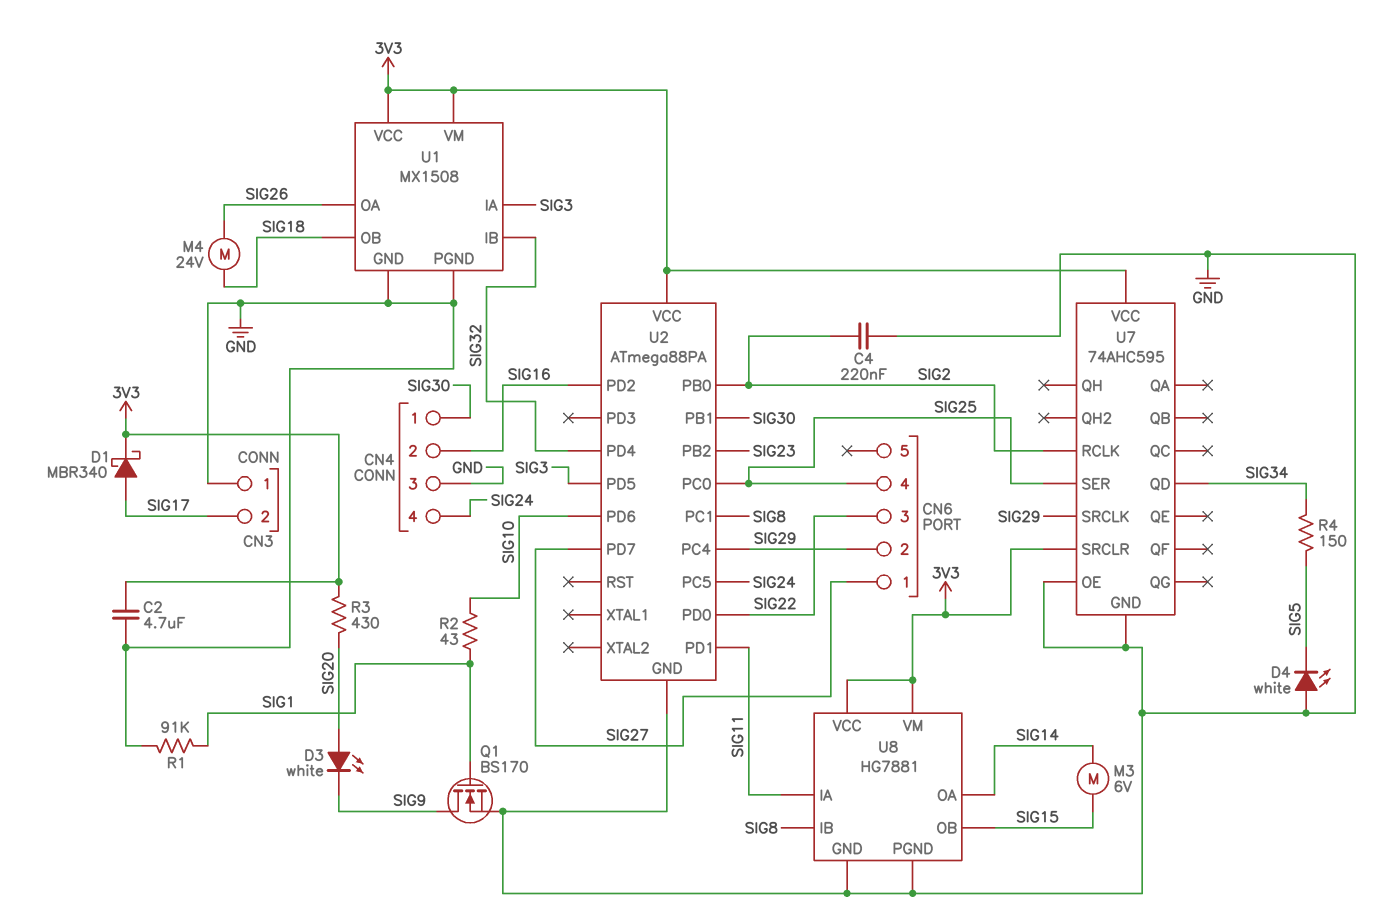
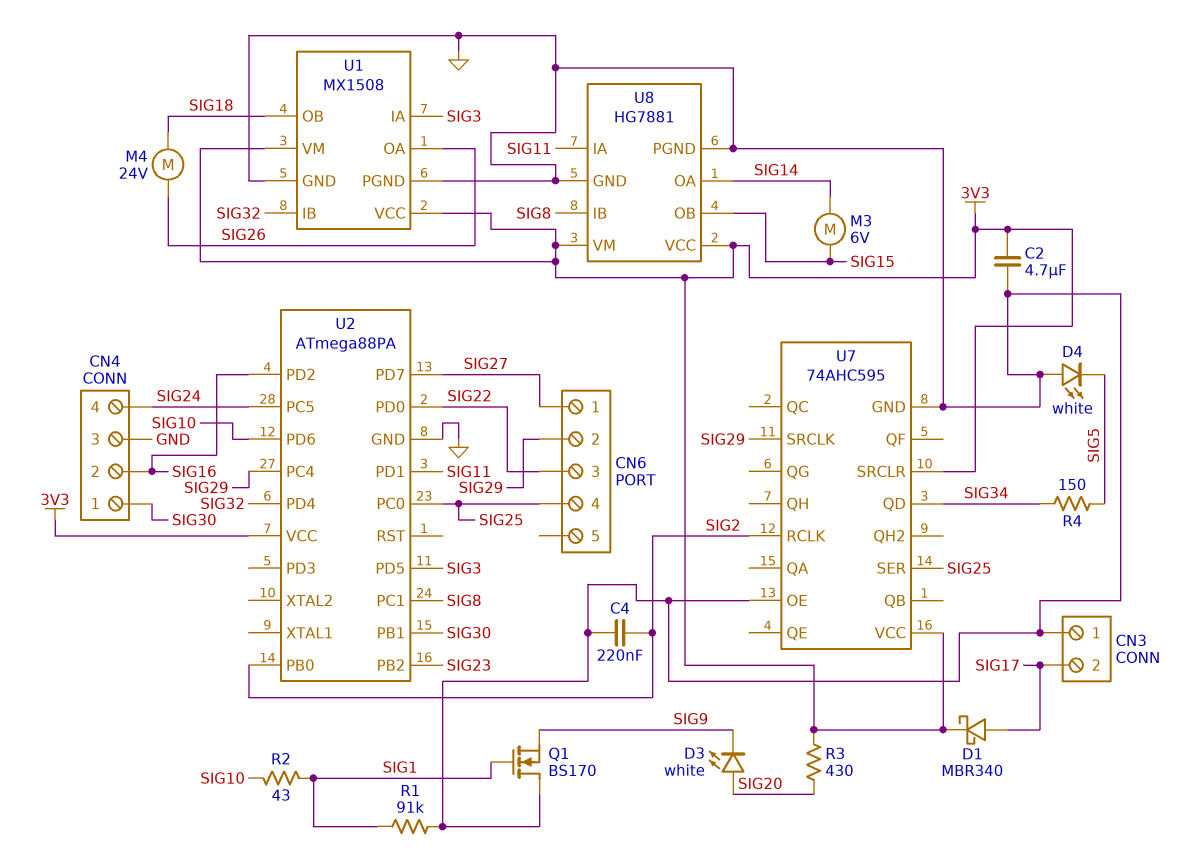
Q1: NMOS BS170 (G SIG1, D SIG9, S GND) -> NMOS BS170 (G SIG1, D GND, S SIG9)

